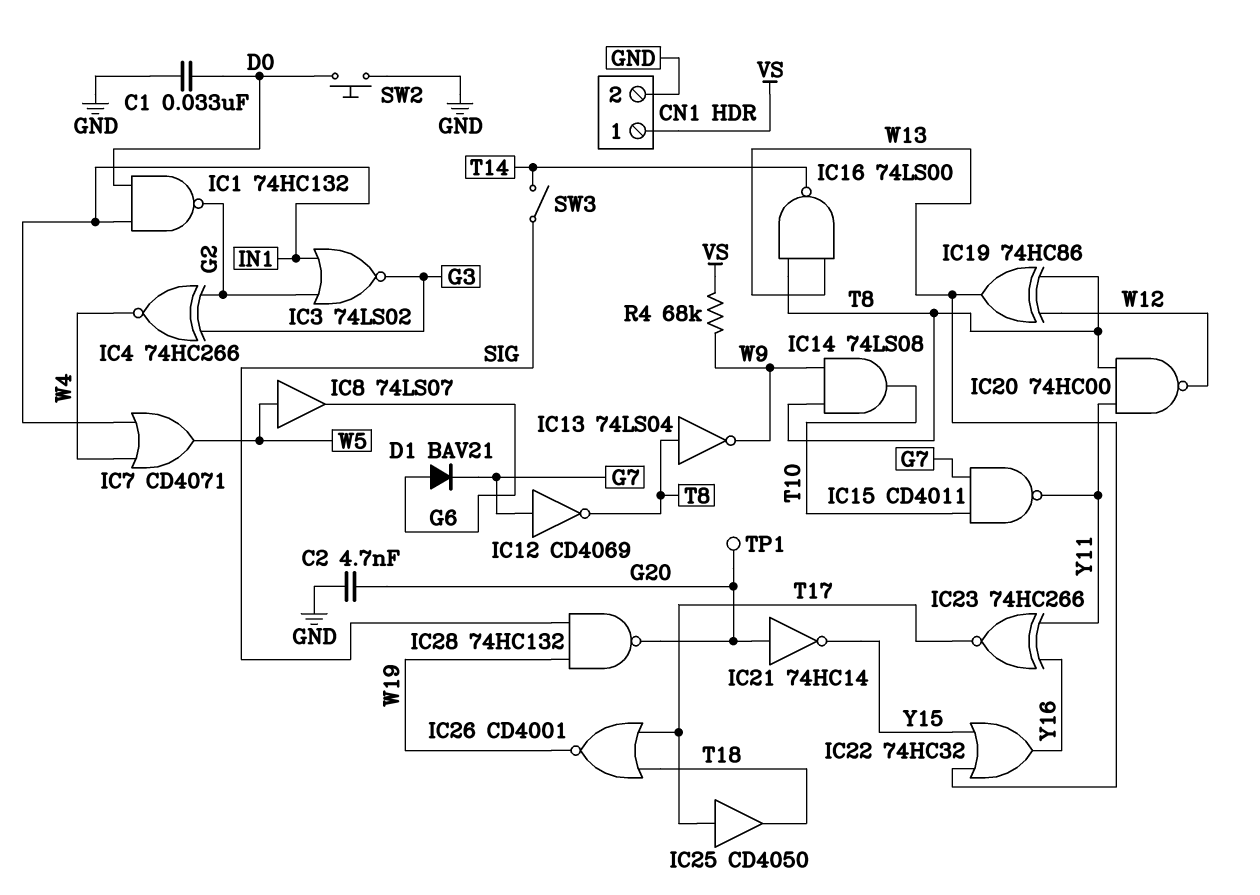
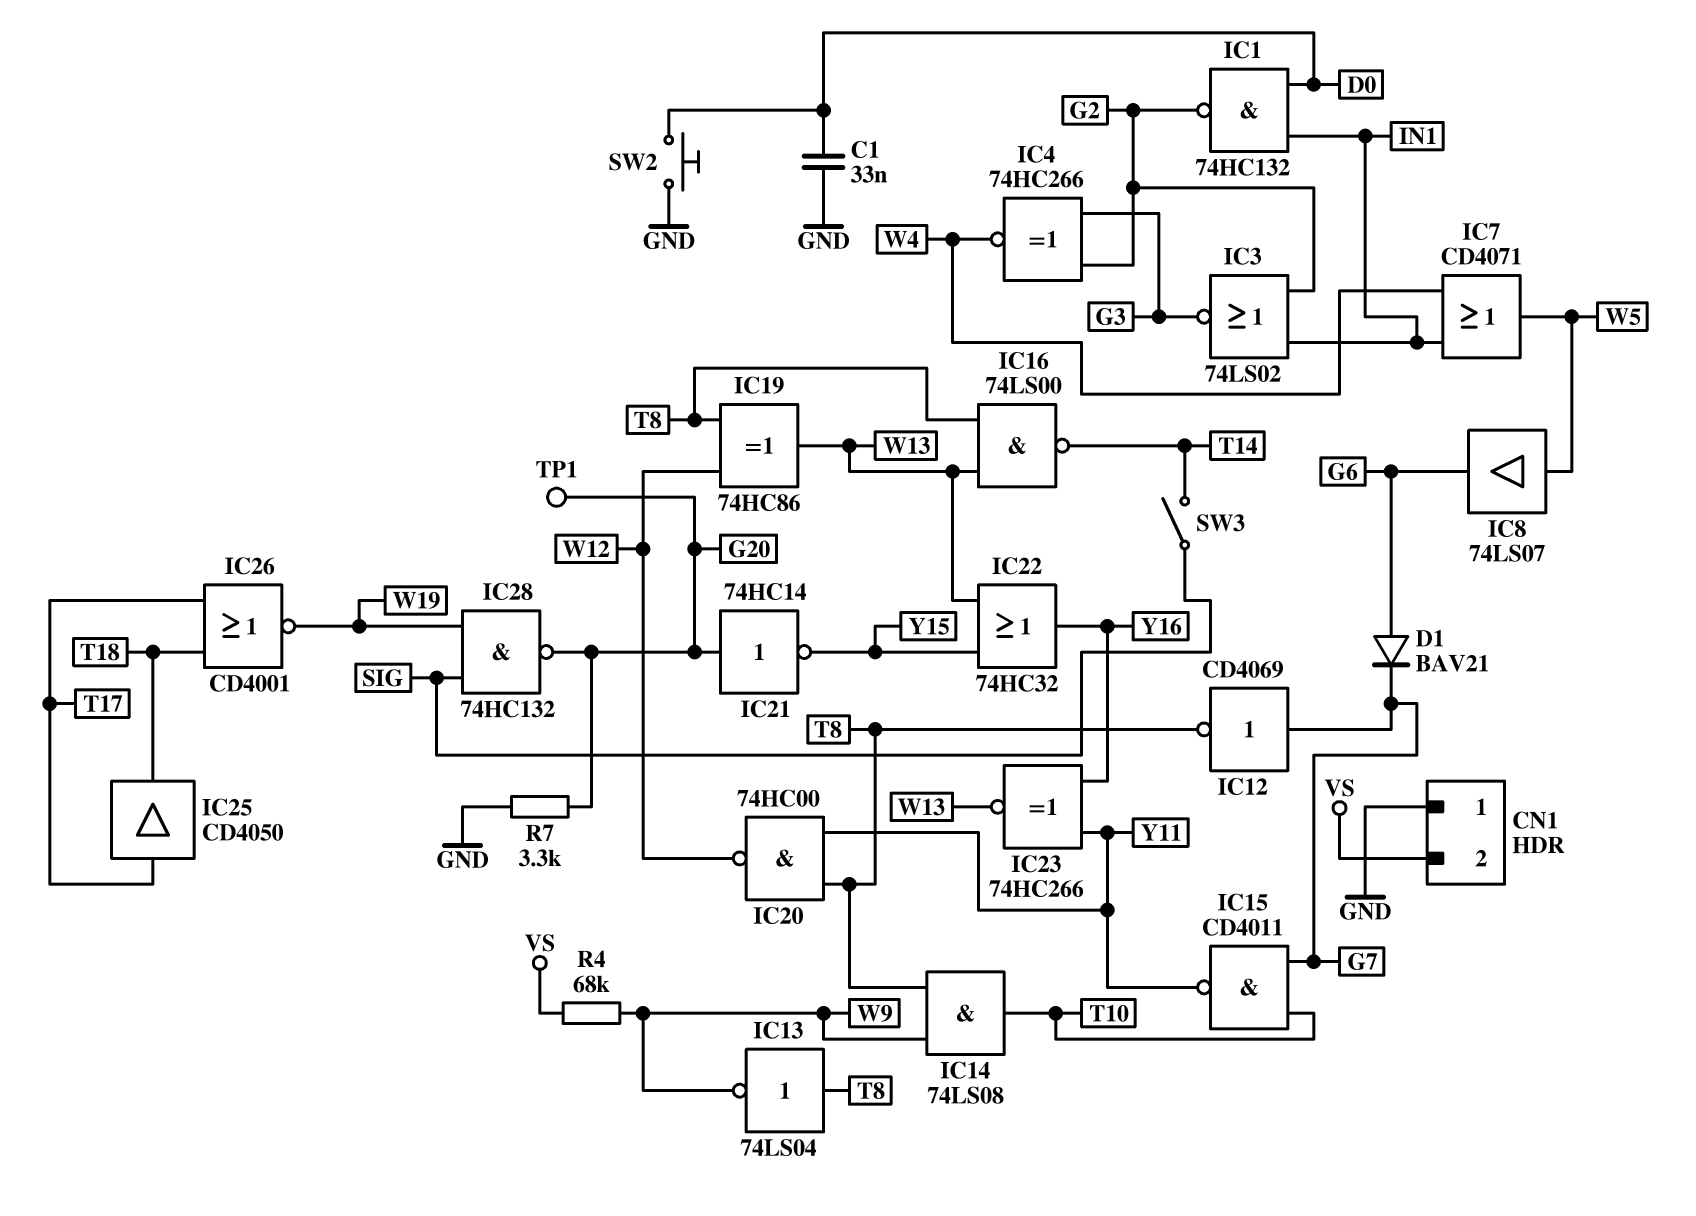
C2: 4.7nF (G20, GND) -> none
CN1 pin 1: VS -> GND
CN1 pin 2: GND -> VS
IC23: XNOR 74HC266 (in Y11, in Y16, out T17) -> XNOR 74HC266 (in Y11, in Y16, out W13)
R7: none -> 3.3k (G20, GND)

